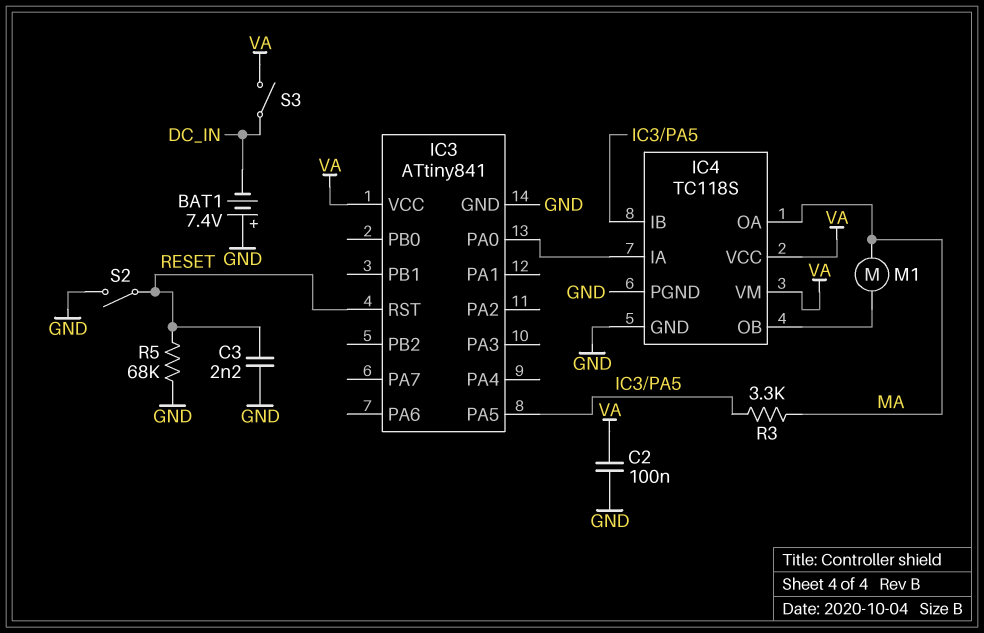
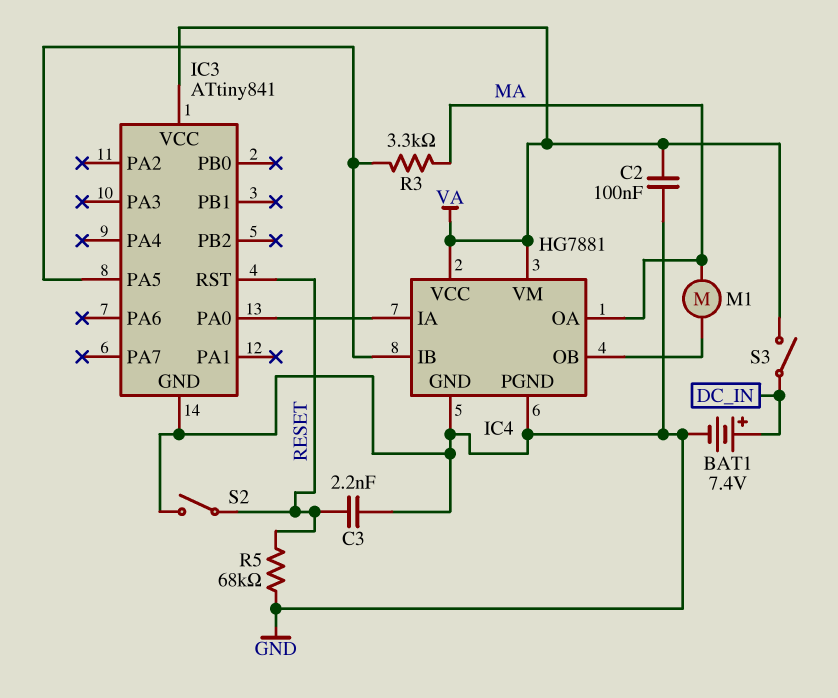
BAT1: 7.4V (plus GND, minus DC_IN) -> 7.4V (plus DC_IN, minus GND)
IC4: TC118S -> HG7881

